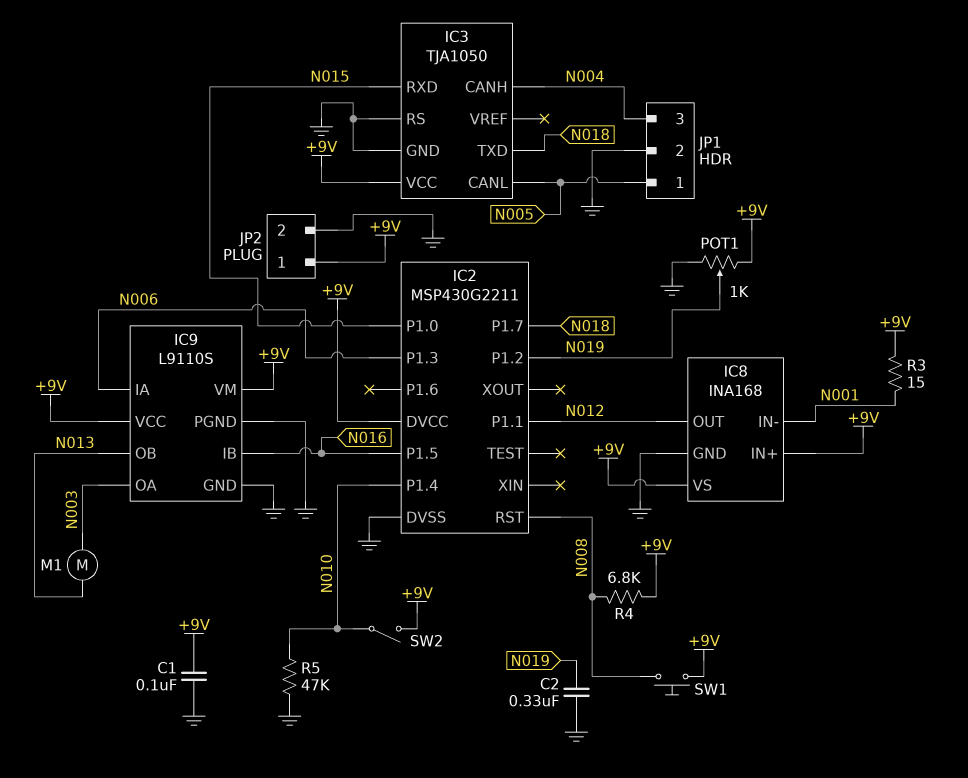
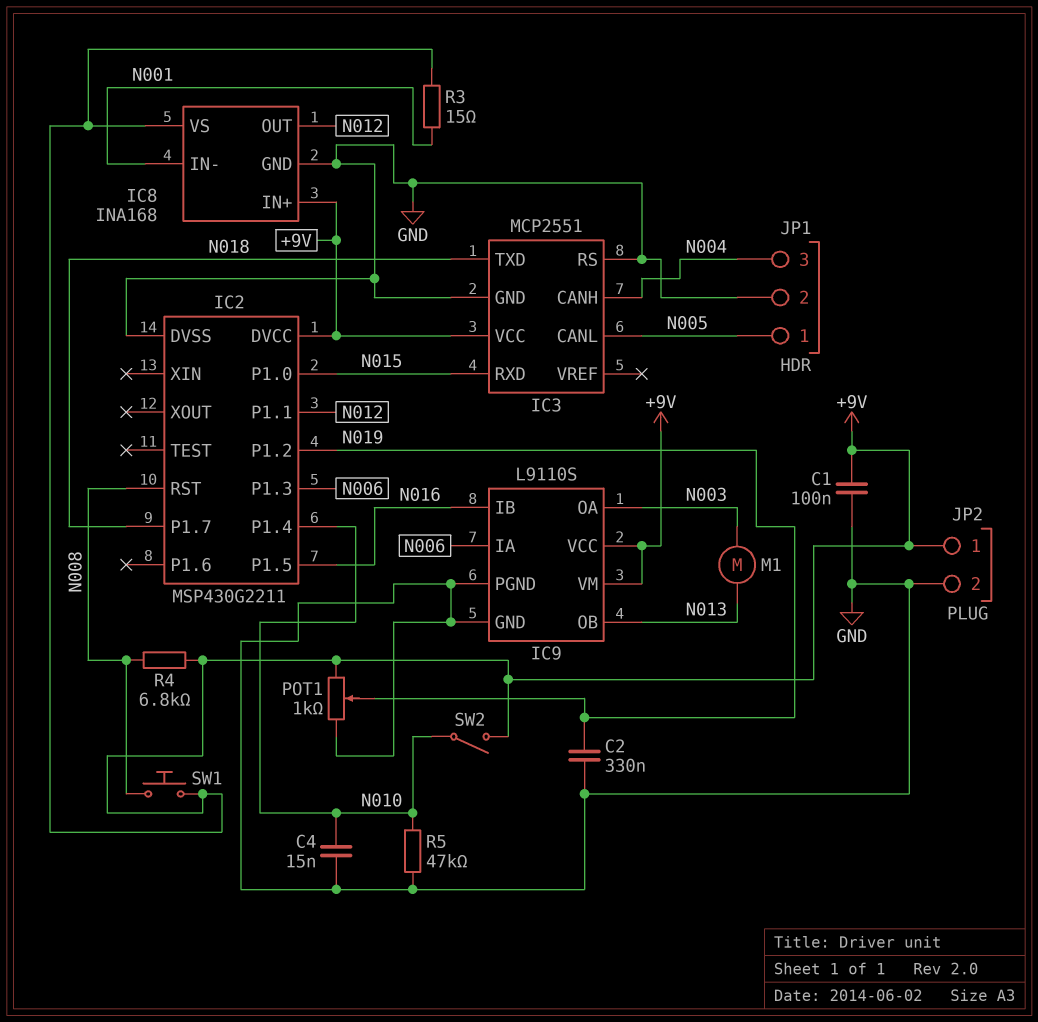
C4: none -> 15nF (GND, N010)
IC3: TJA1050 -> MCP2551

